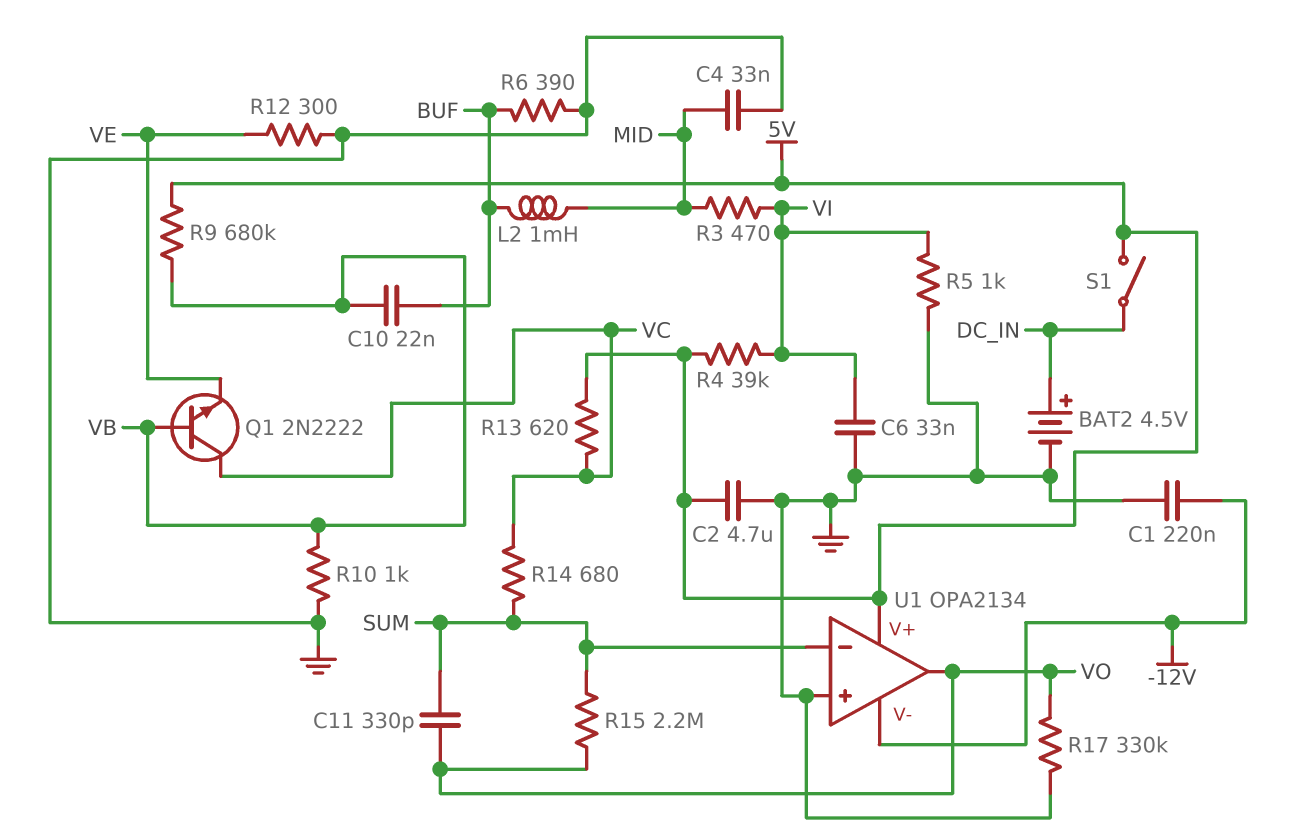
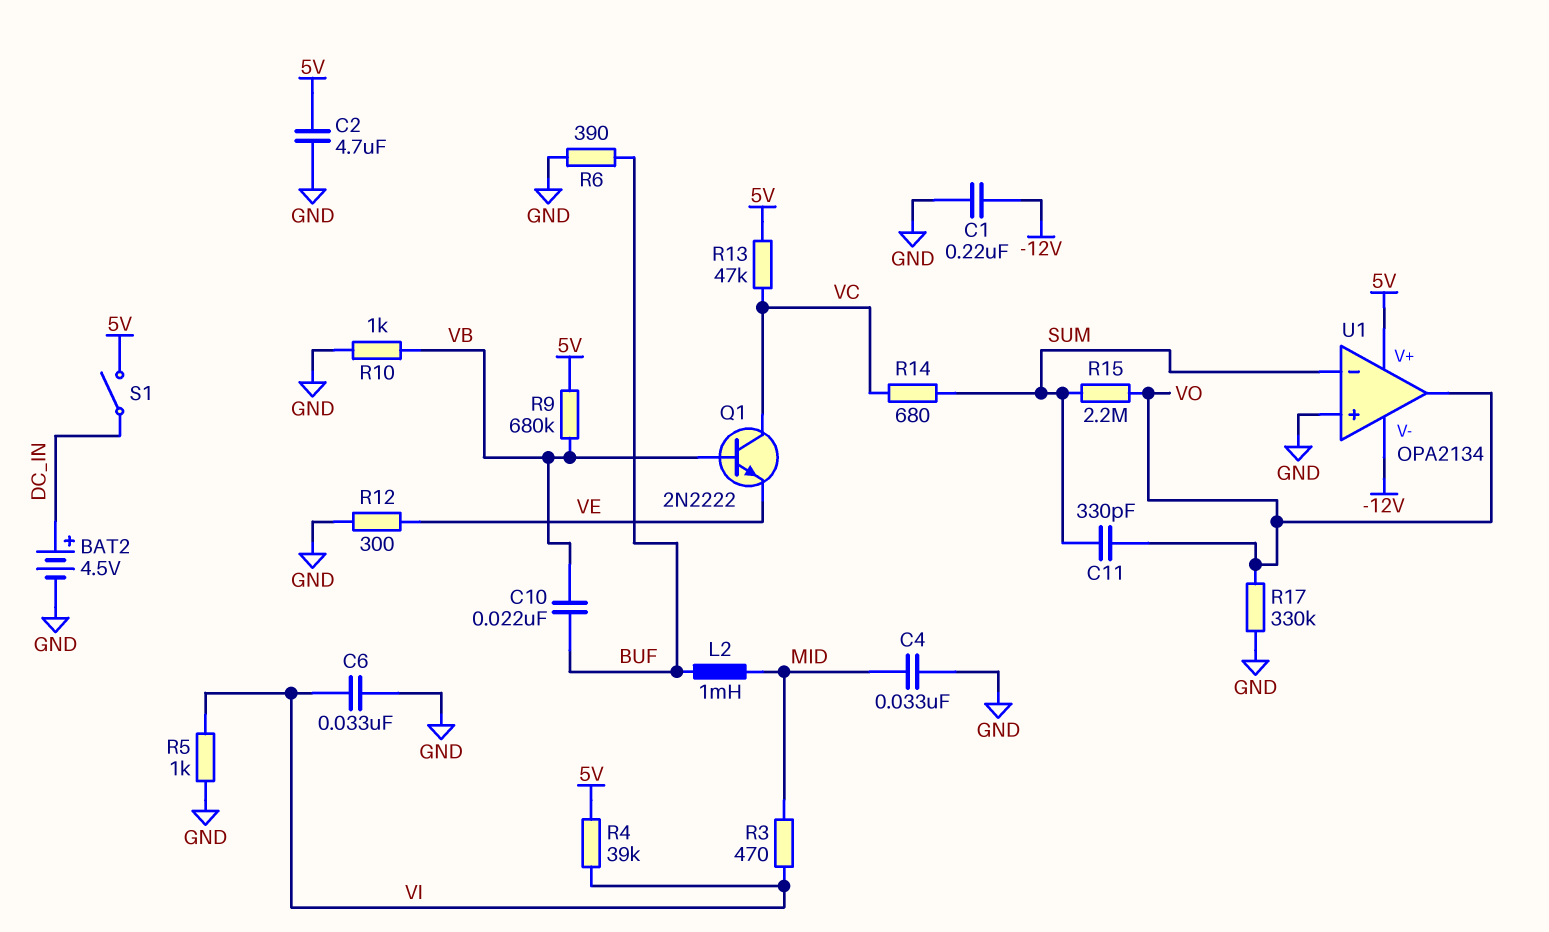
R13: 620 (5V, VC) -> 47k (5V, VC)

